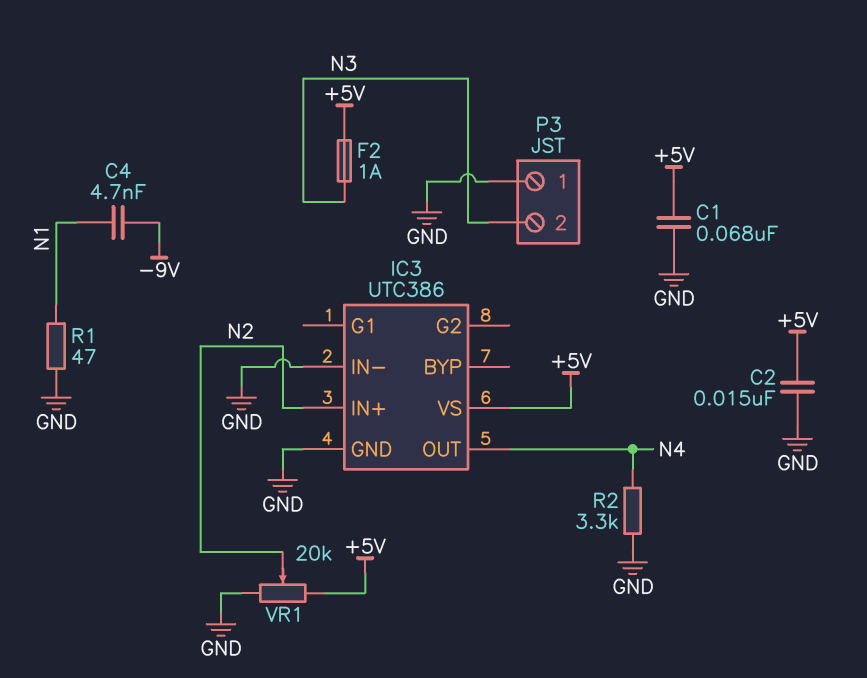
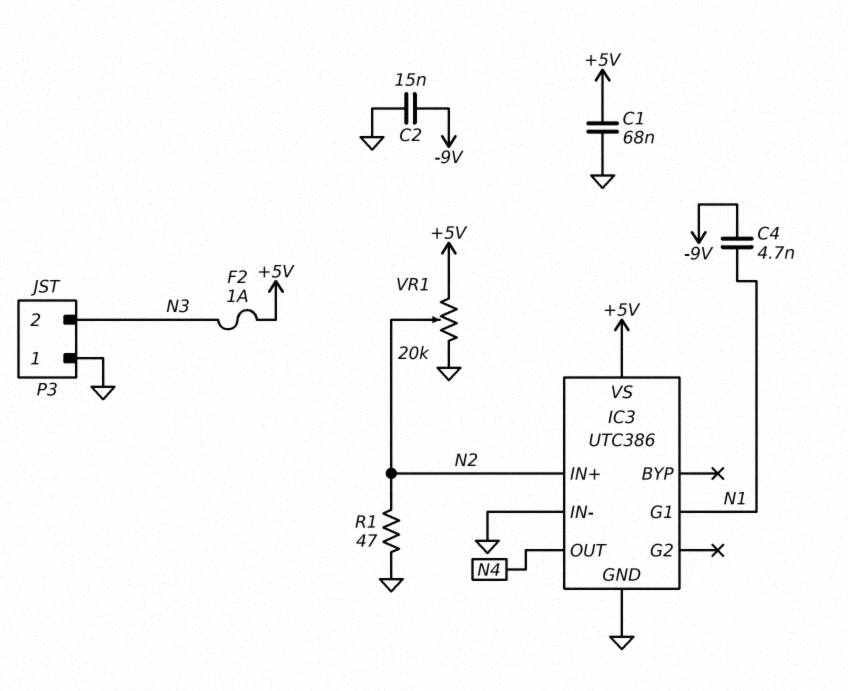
C2: 15nF (+5V, GND) -> 15nF (-9V, GND)
IC3 pin G1: none -> N1
R1: 47 (GND, N1) -> 47 (GND, N2)
R2: 3.3k (GND, N4) -> none

